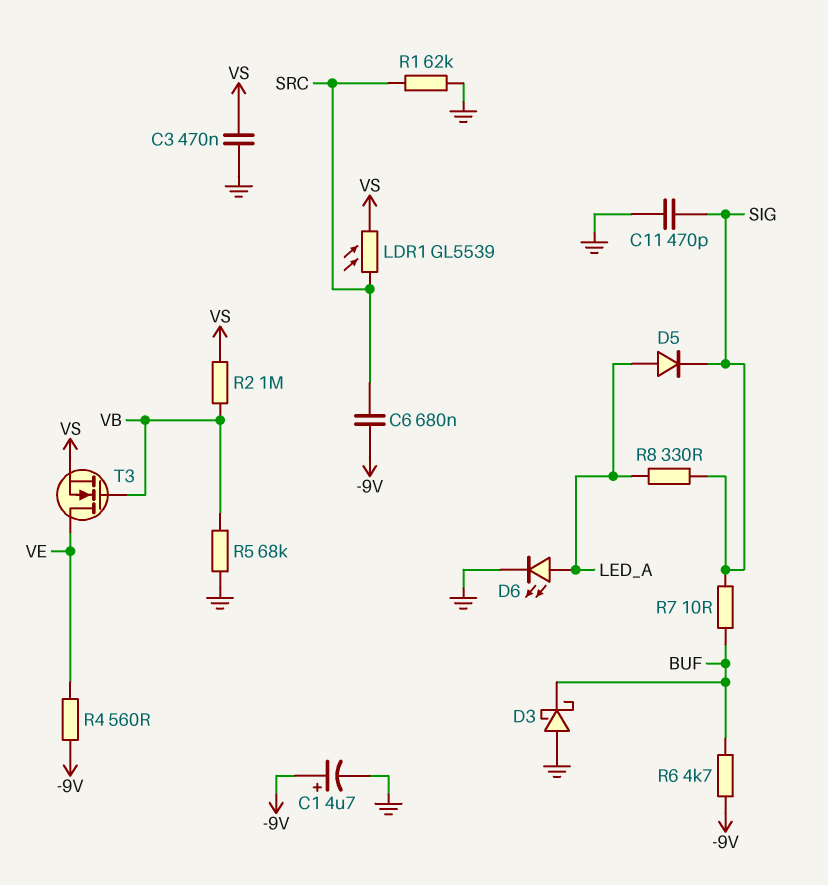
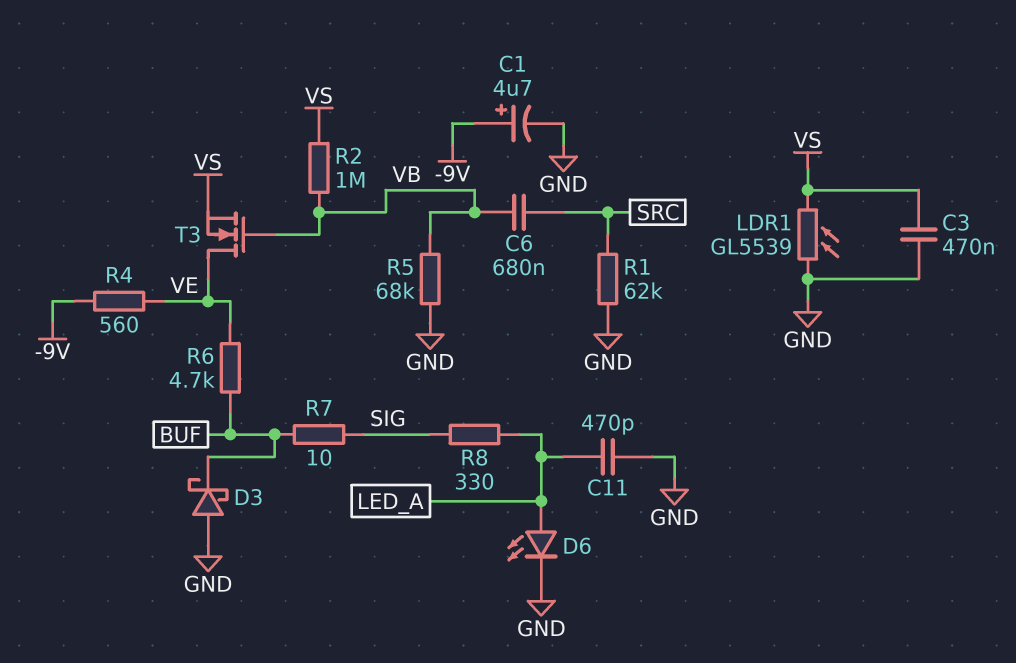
C6: 680nF (-9V, SRC) -> 680nF (SRC, VB)
C11: 470pF (GND, SIG) -> 470pF (GND, LED_A)
D5: diode (A LED_A, K SIG) -> none
LDR1: GL5539 (SRC, VS) -> GL5539 (GND, VS)
R6: 4.7k (-9V, BUF) -> 4.7k (BUF, VE)

